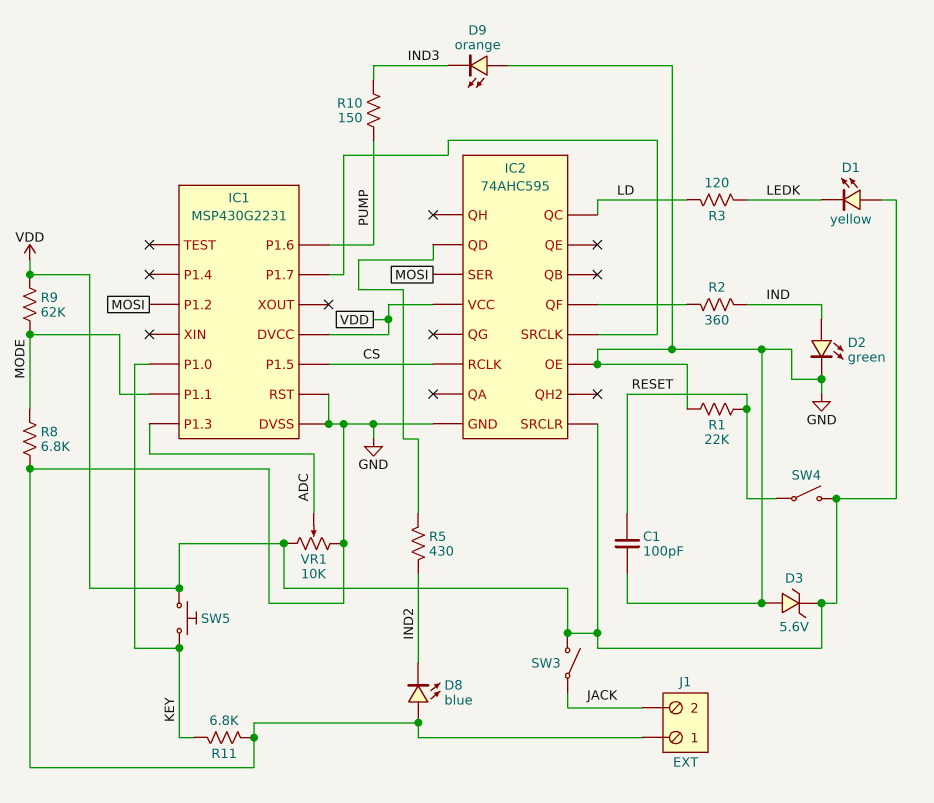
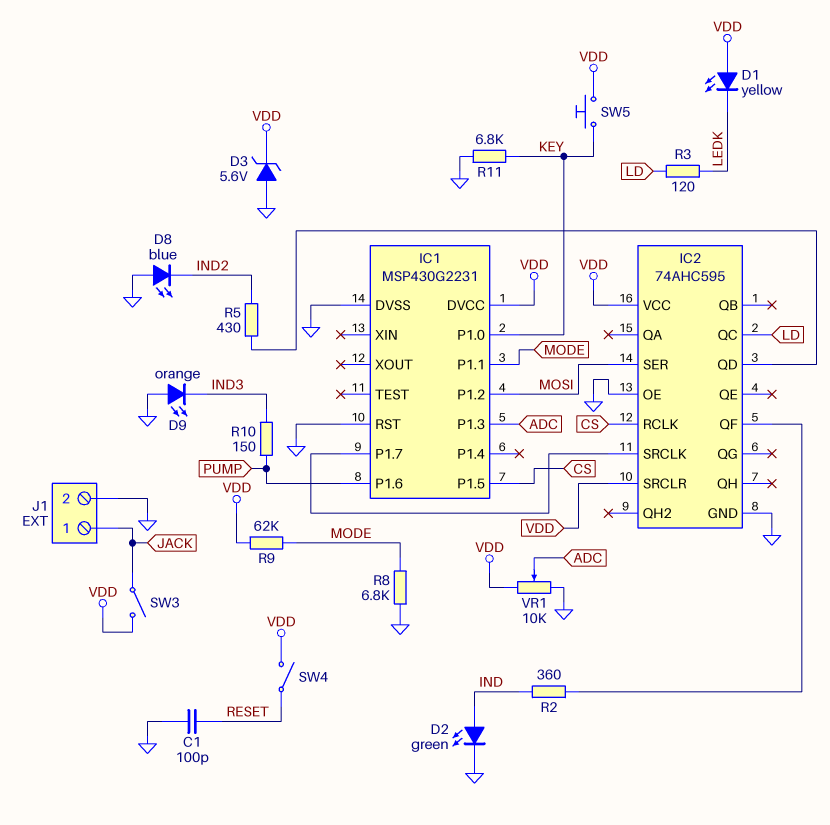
J1 pin 1: GND -> JACK
J1 pin 2: JACK -> GND
R1: 22k (GND, RESET) -> none

